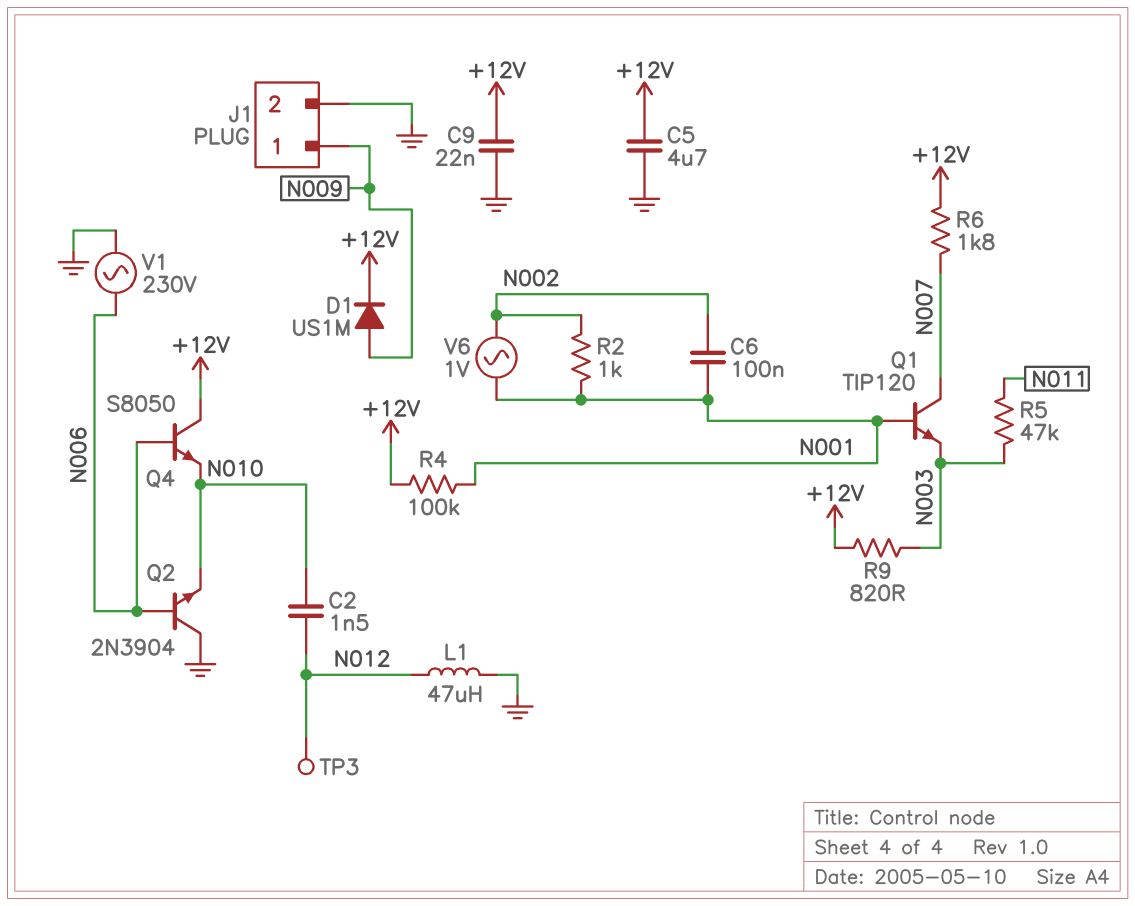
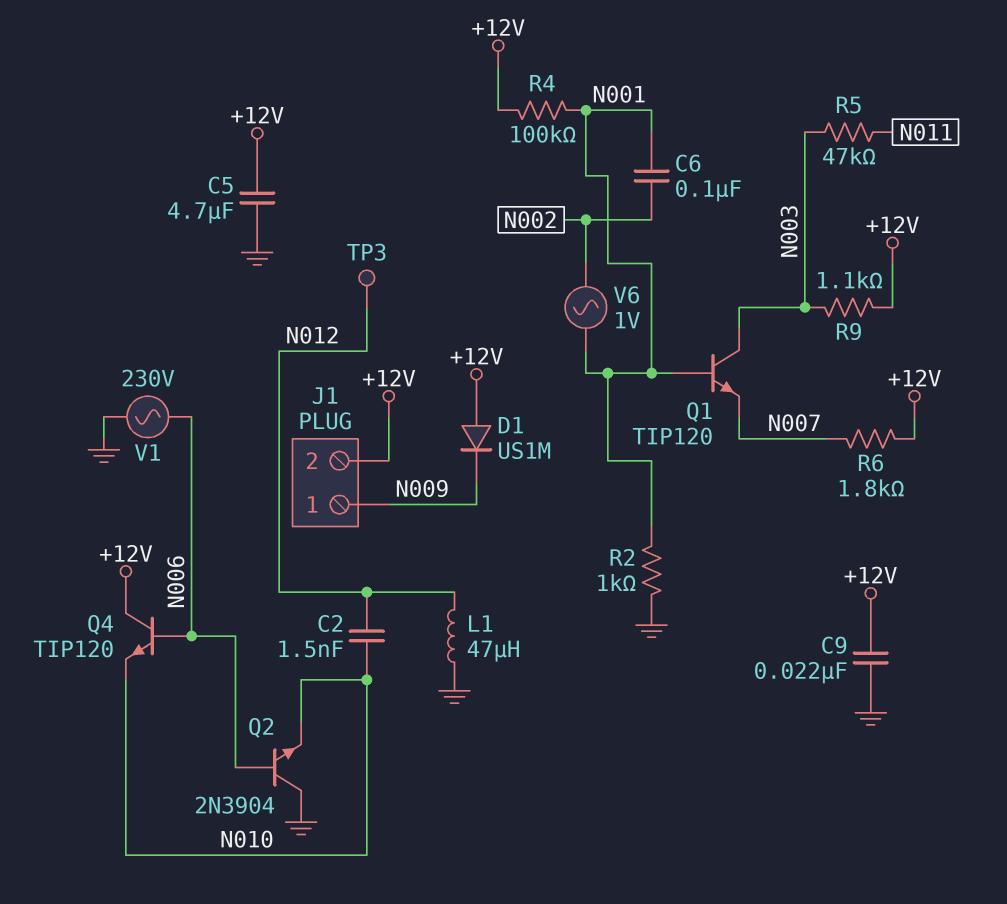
D1: diode US1M (A N009, K +12V) -> diode US1M (A +12V, K N009)
J1 pin 2: GND -> +12V
Q1: NPN TIP120 (B N001, C N007, E N003) -> NPN TIP120 (B N001, C N003, E N007)
Q4: NPN S8050 (B N006, C +12V, E N010) -> NPN TIP120 (B N006, C +12V, E N010)
R2: 1k (N001, N002) -> 1k (GND, N001)
R9: 820 (+12V, N003) -> 1.1k (+12V, N003)

